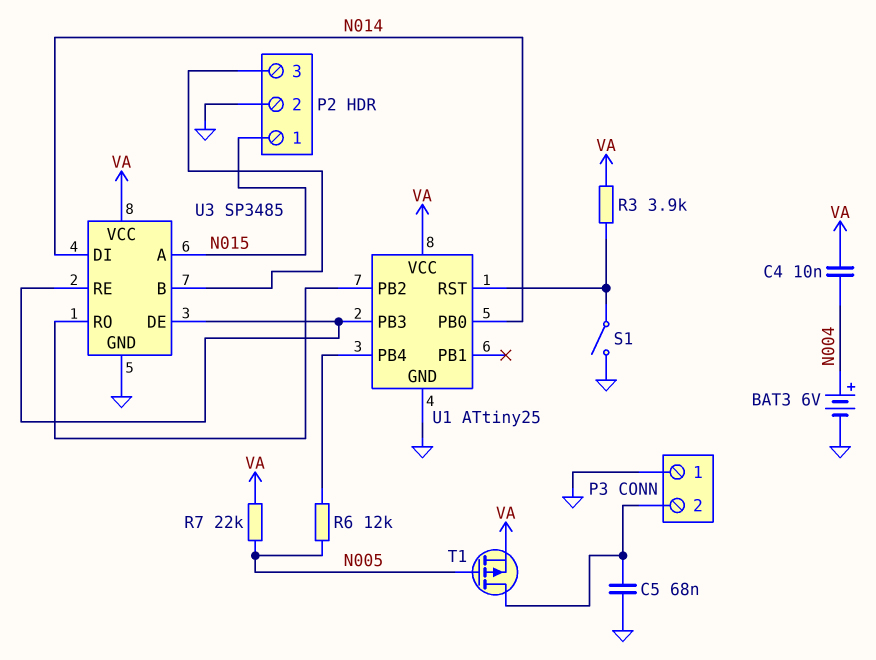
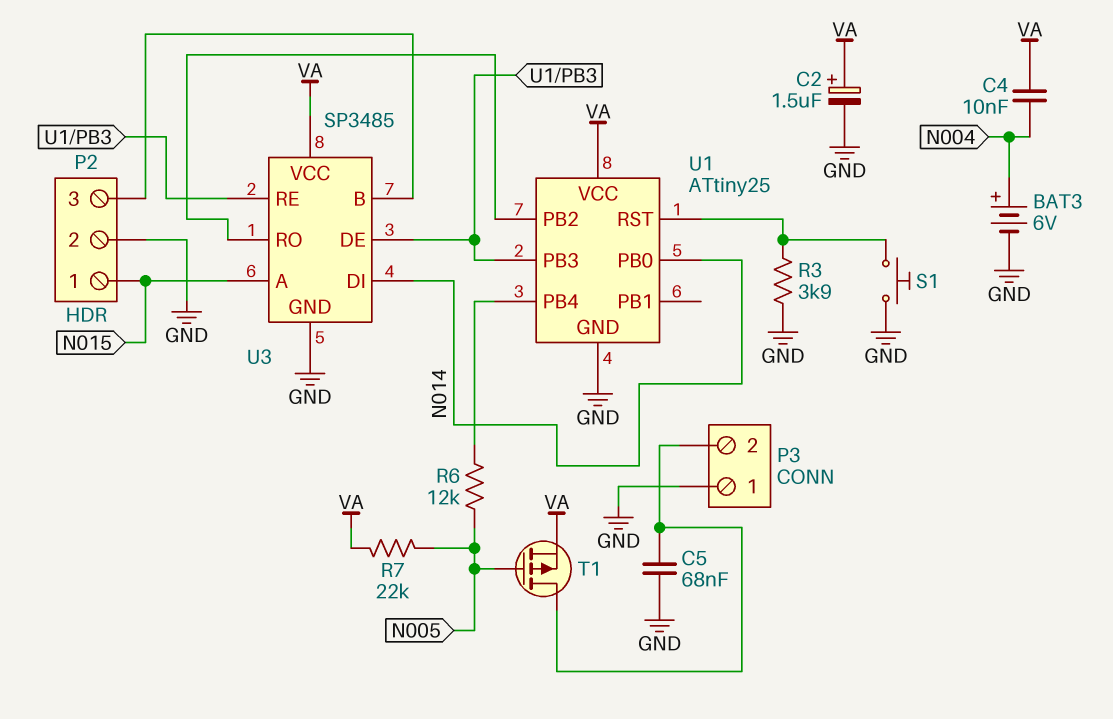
C2: none -> 1.5uF (plus VA, minus GND)
R3: 3.9k (U1/RST, VA) -> 3.9k (GND, U1/RST)
S1: switch (GND, U1/RST) -> button (GND, U1/RST)

